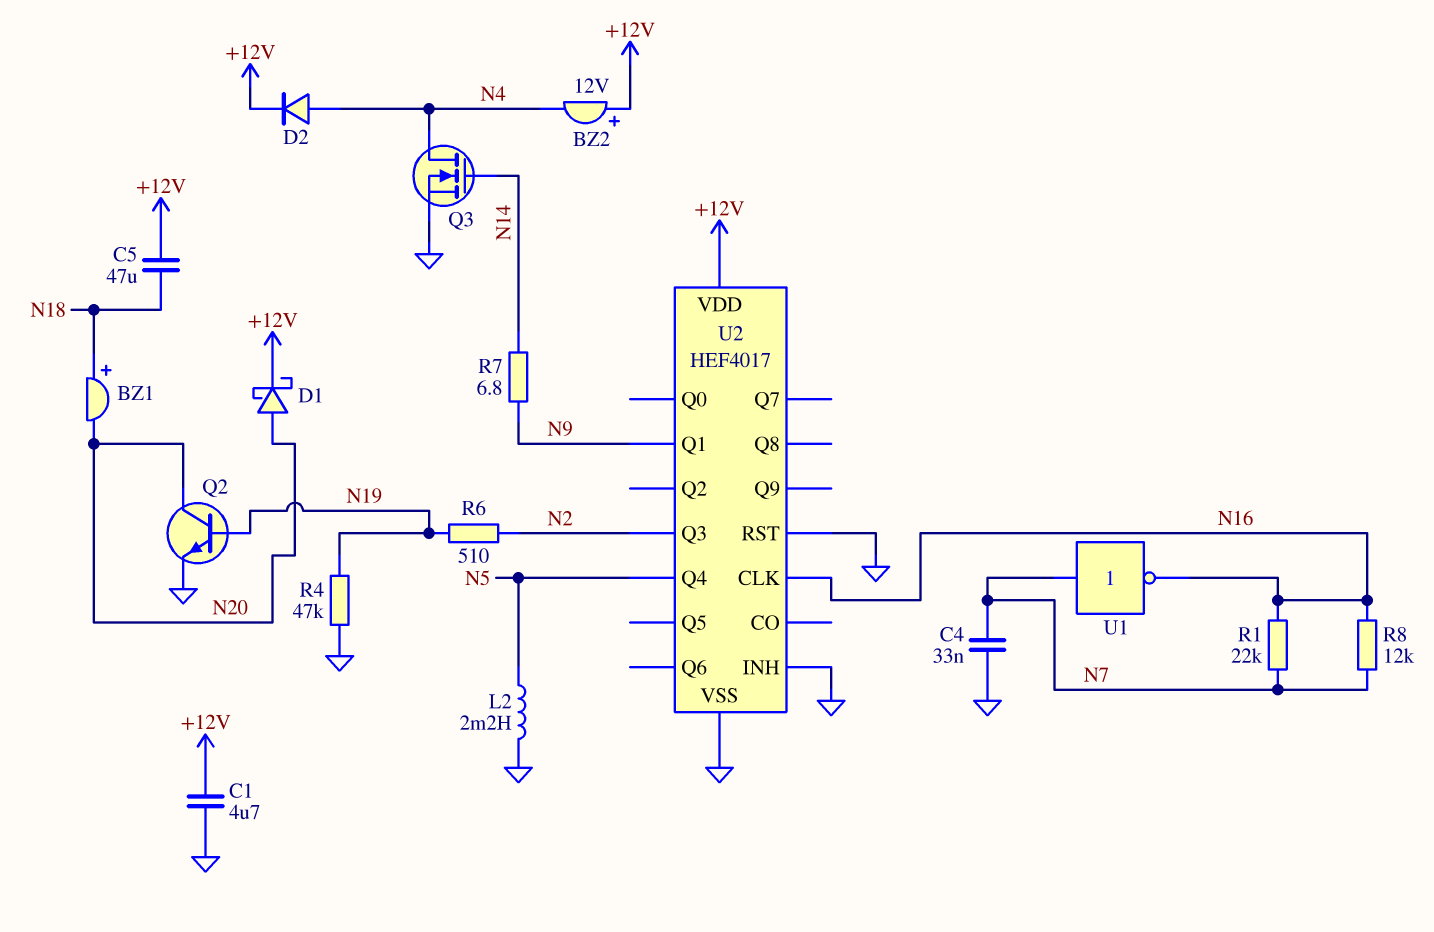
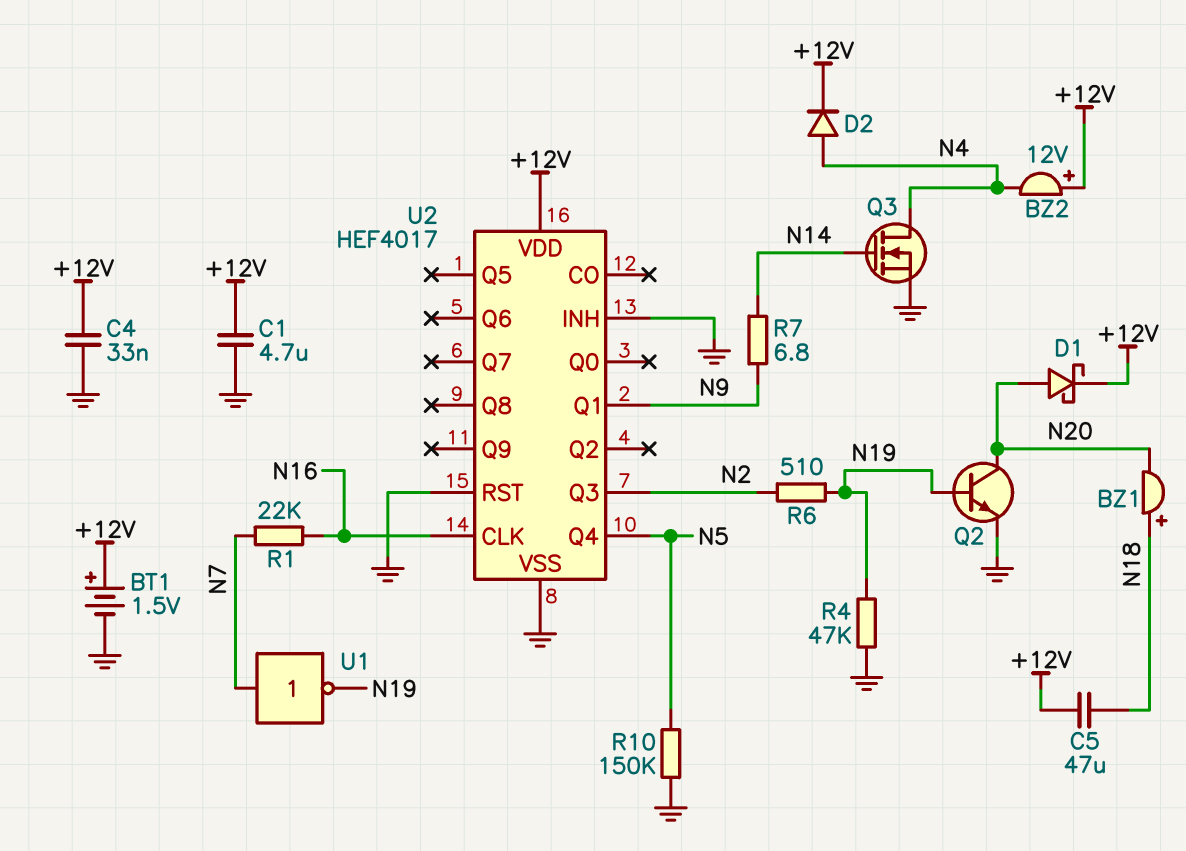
BT1: none -> 1.5V (plus +12V, minus GND)
C4: 33nF (GND, N7) -> 33nF (+12V, GND)
L2: 2.2mH (GND, N5) -> none
R8: 12k (N7, N16) -> none
R10: none -> 150k (GND, N5)
U1: NOT (in N7, out N16) -> NOT (in N7, out N19)

